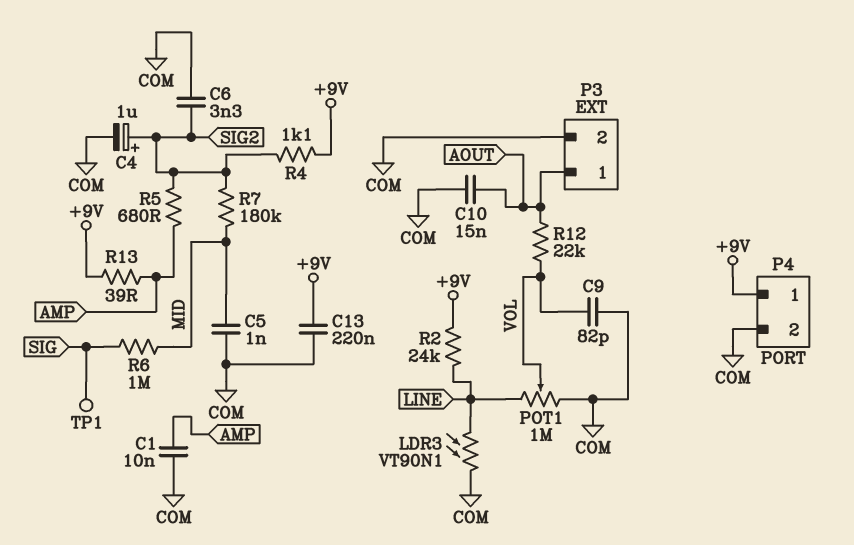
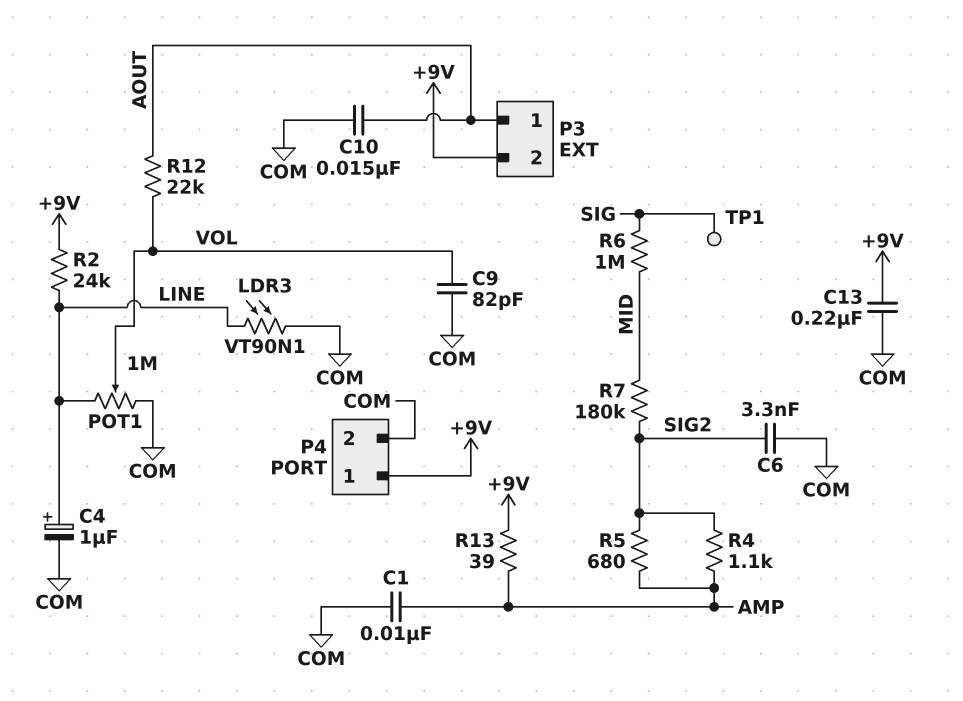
C4: 1uF (plus SIG2, minus COM) -> 1uF (plus LINE, minus COM)
C5: 1nF (COM, MID) -> none
P3 pin 2: COM -> +9V
R4: 1.1k (+9V, SIG2) -> 1.1k (AMP, SIG2)

